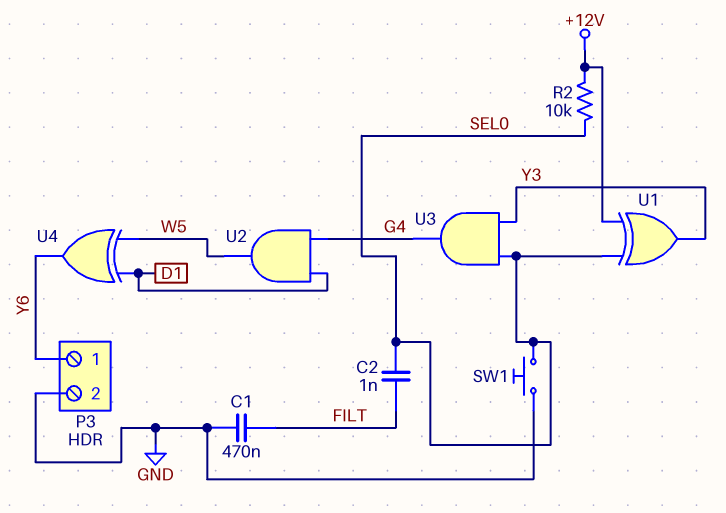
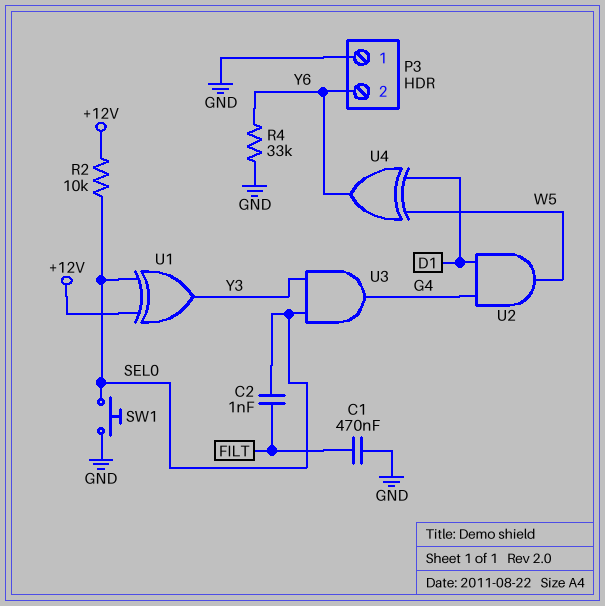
P3 pin 1: Y6 -> GND
P3 pin 2: GND -> Y6
R4: none -> 33k (GND, Y6)

